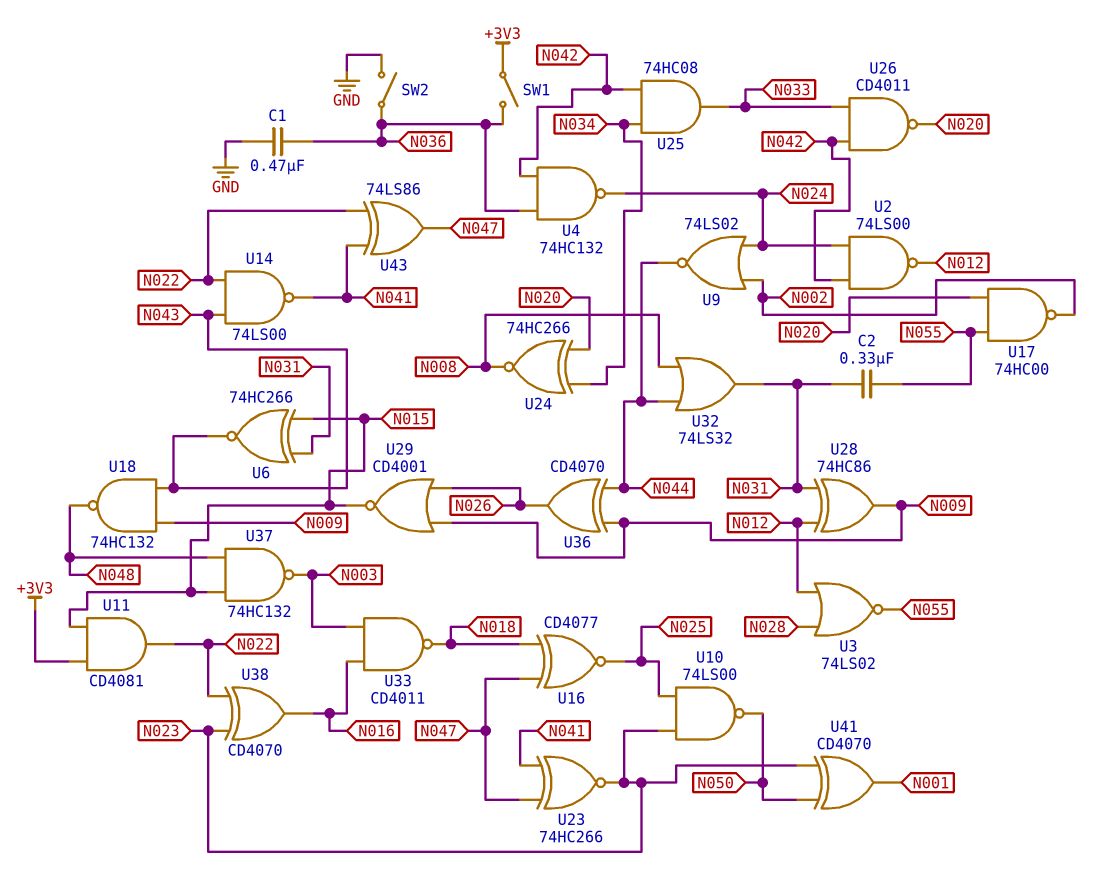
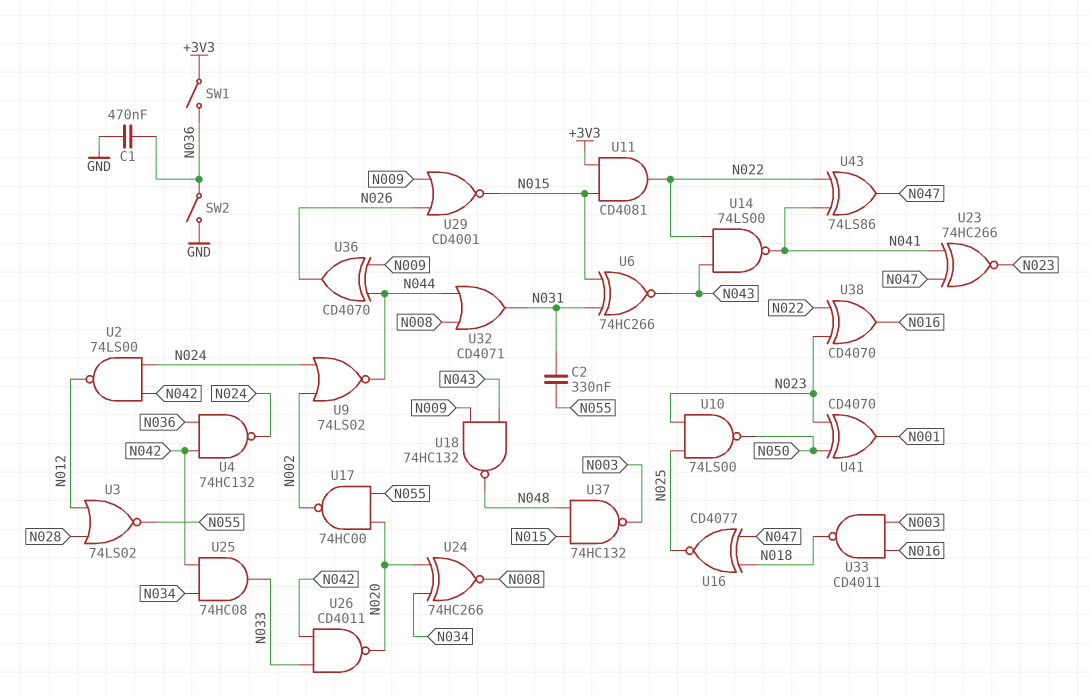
U28: XOR 74HC86 (in N012, in N031, out N009) -> none
U32: OR 74LS32 (in N008, in N044, out N031) -> OR CD4071 (in N008, in N044, out N031)

